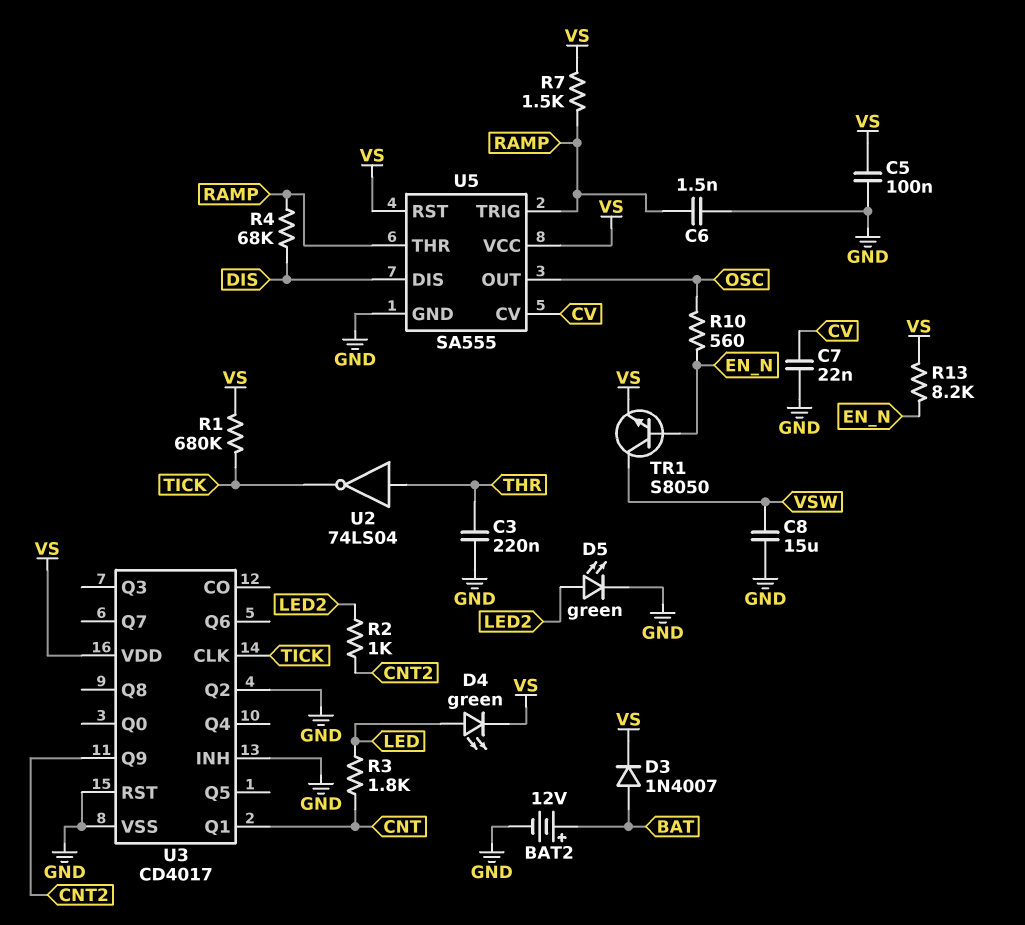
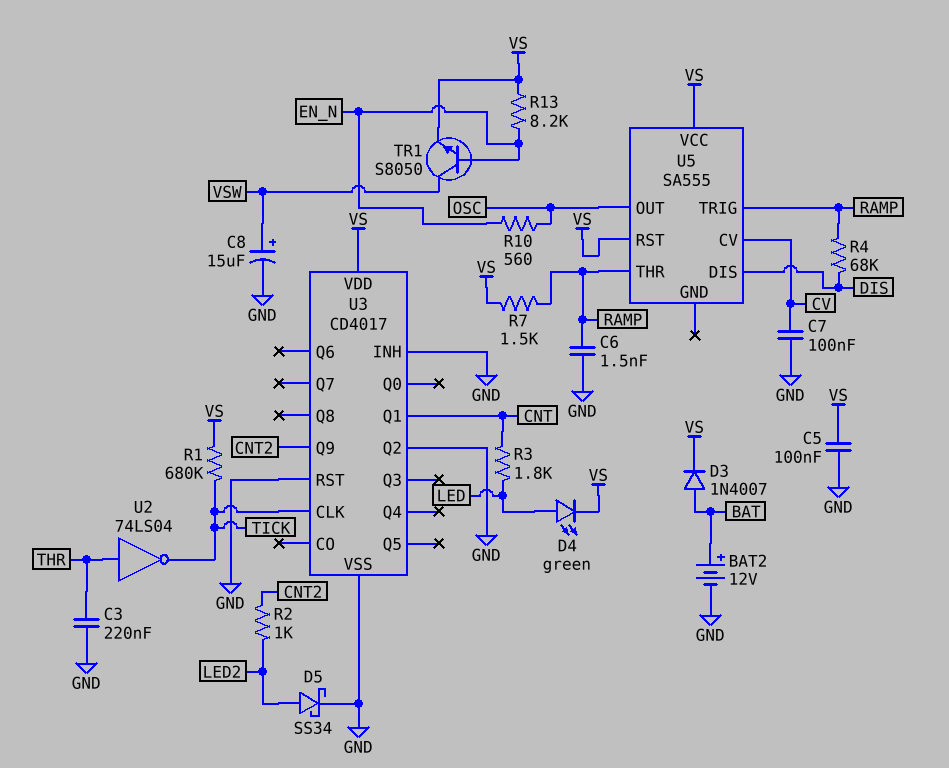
C7: 22nF (CV, GND) -> 100nF (CV, GND)
C8: 15uF (GND, VSW) -> 15uF (plus VSW, minus GND)
D5: LED green (A LED2, K GND) -> schottky SS34 (A LED2, K GND)
U5 pin GND: GND -> none

